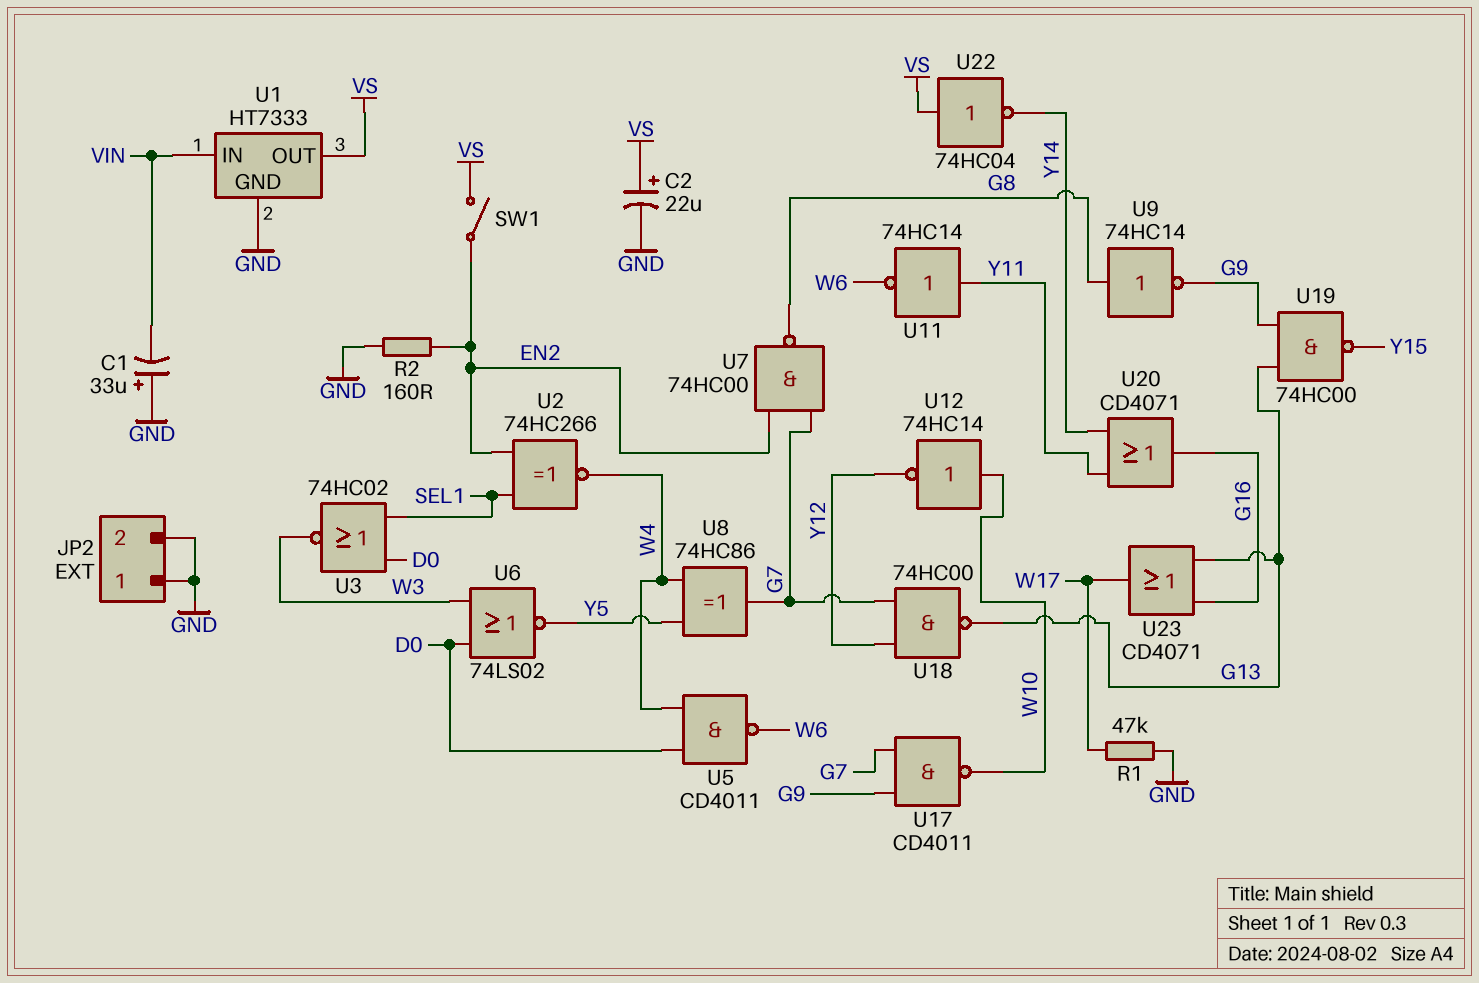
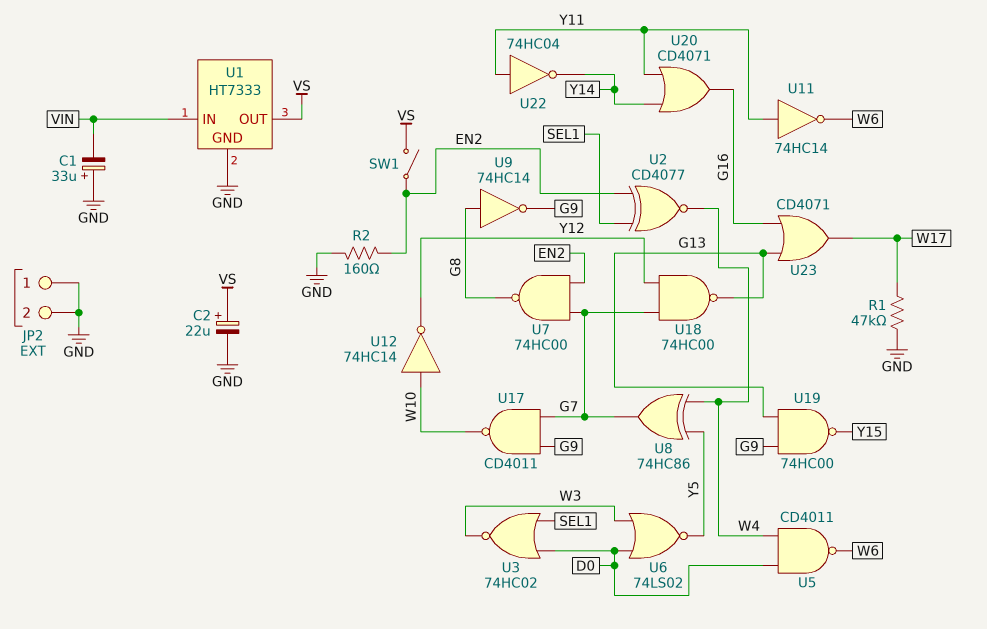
U2: XNOR 74HC266 (in EN2, in SEL1, out W4) -> XNOR CD4077 (in EN2, in SEL1, out W4)
U22: NOT 74HC04 (in VS, out Y14) -> NOT 74HC04 (in Y11, out Y14)

